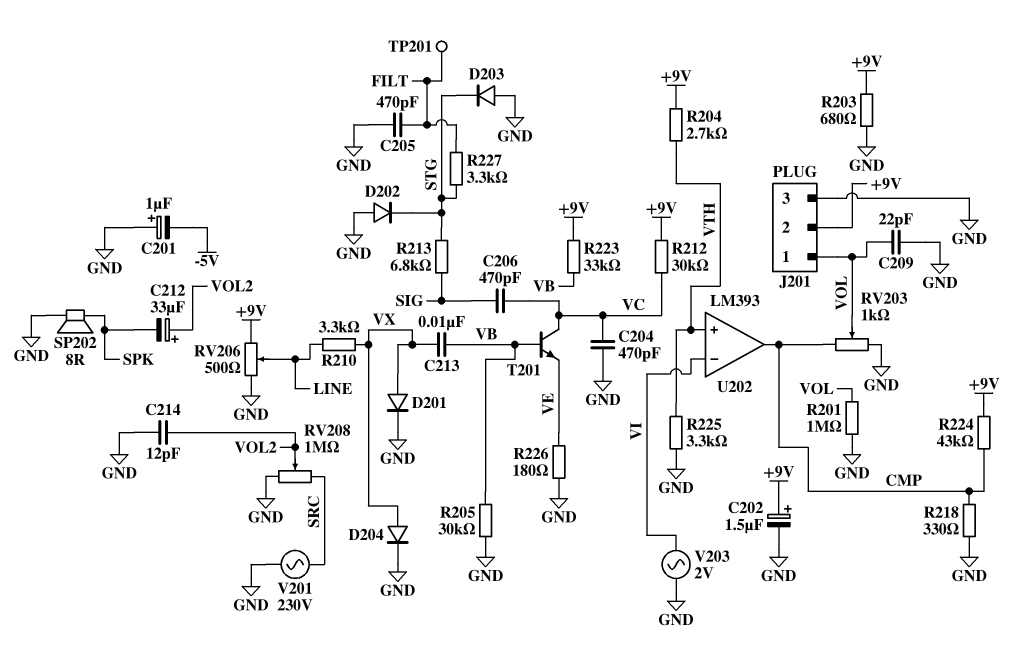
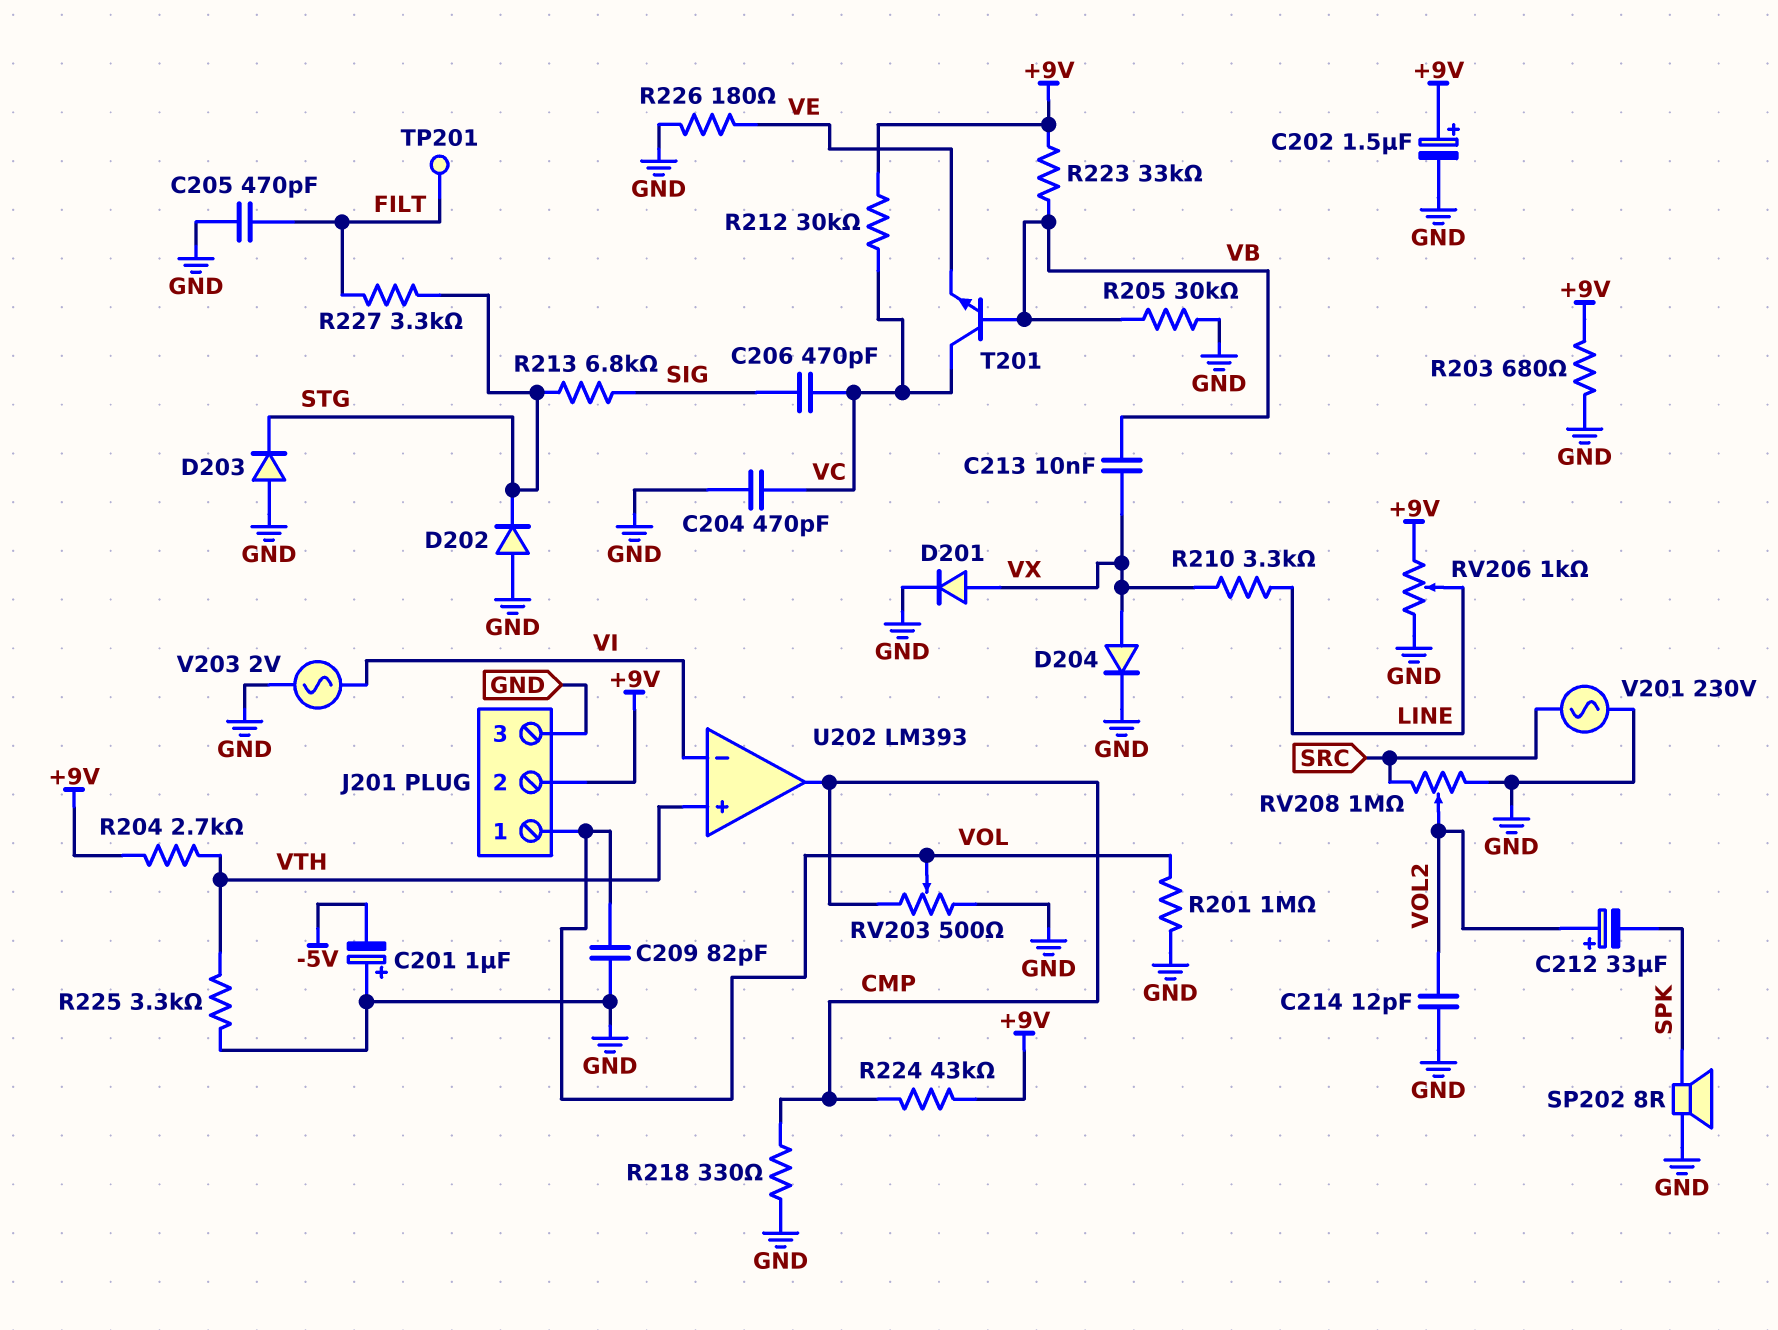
C209: 22pF (GND, VOL) -> 82pF (GND, VOL)
RV203: 1k (CMP, GND, wiper VOL) -> 500 (CMP, GND, wiper VOL)
RV206: 500 (+9V, GND, wiper LINE) -> 1k (+9V, GND, wiper LINE)

